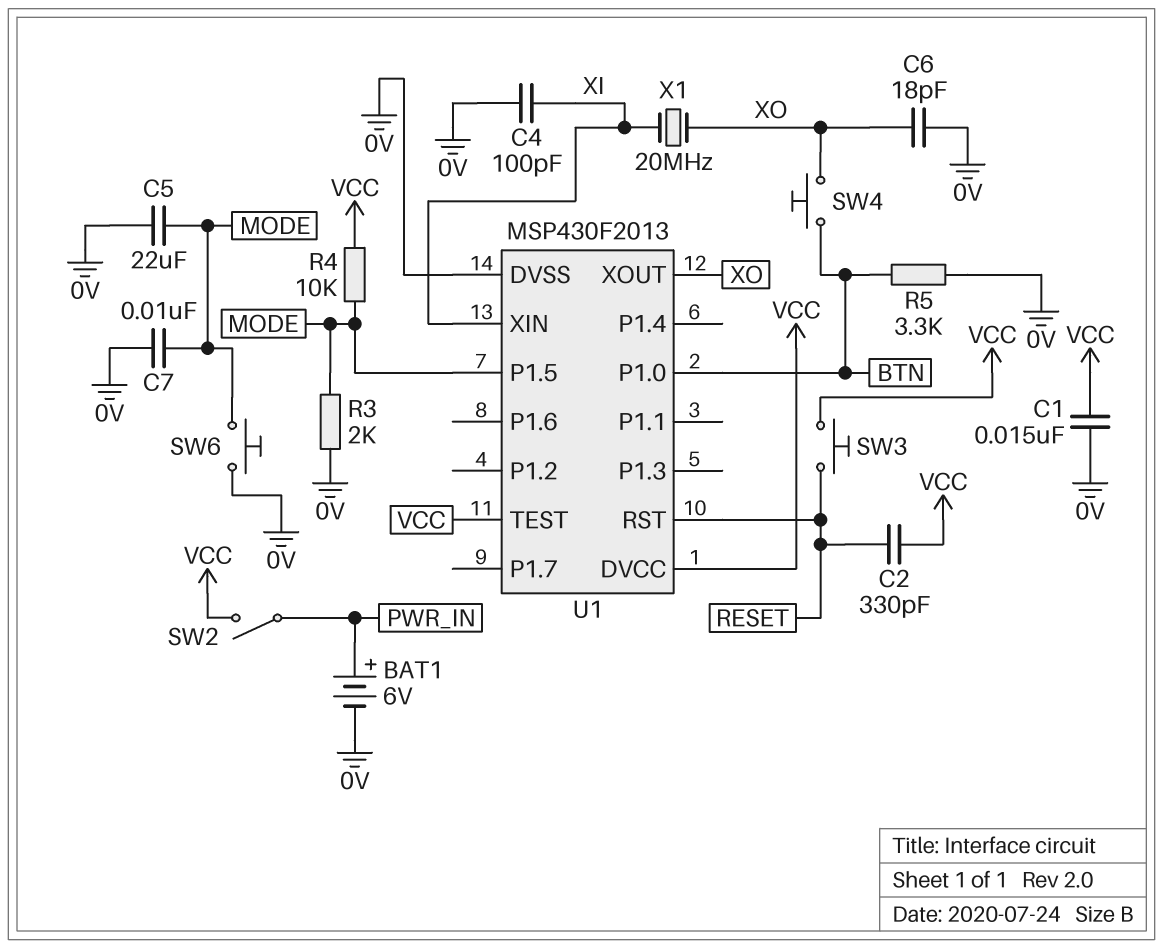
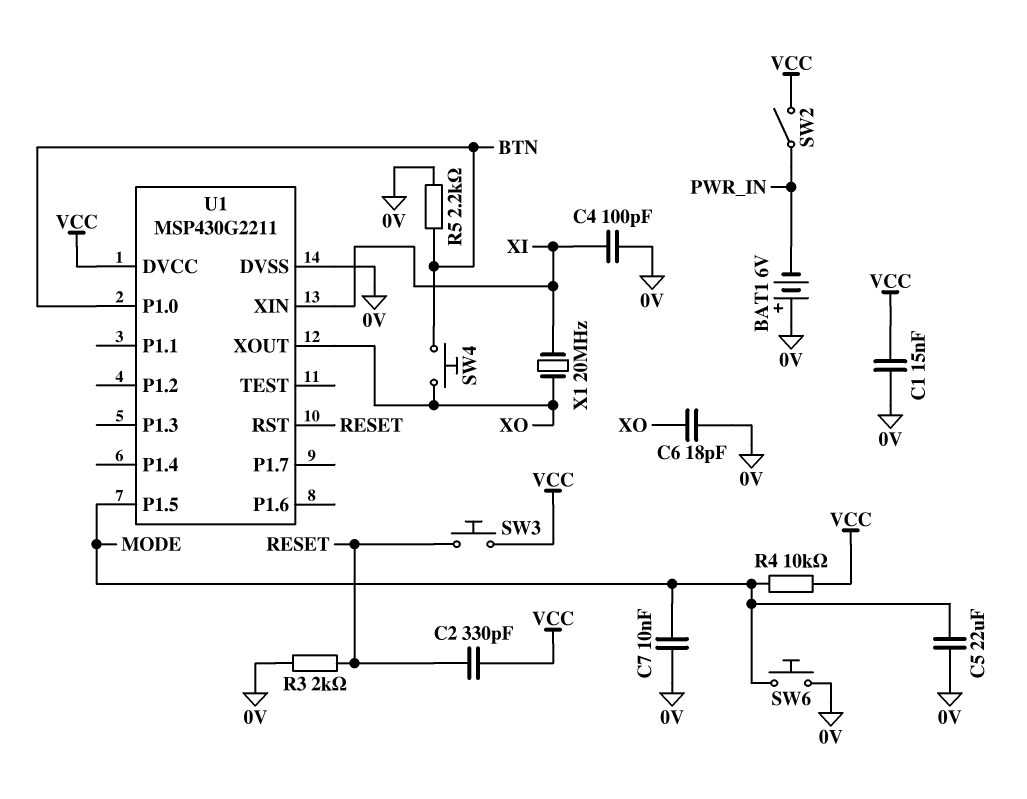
BAT1: 6V (plus PWR_IN, minus 0V) -> 6V (plus 0V, minus PWR_IN)
R3: 2k (0V, MODE) -> 2k (0V, RESET)
R5: 3.3k (0V, BTN) -> 2.2k (0V, BTN)
U1: MSP430F2013 -> MSP430G2211
U1 pin TEST: VCC -> none

